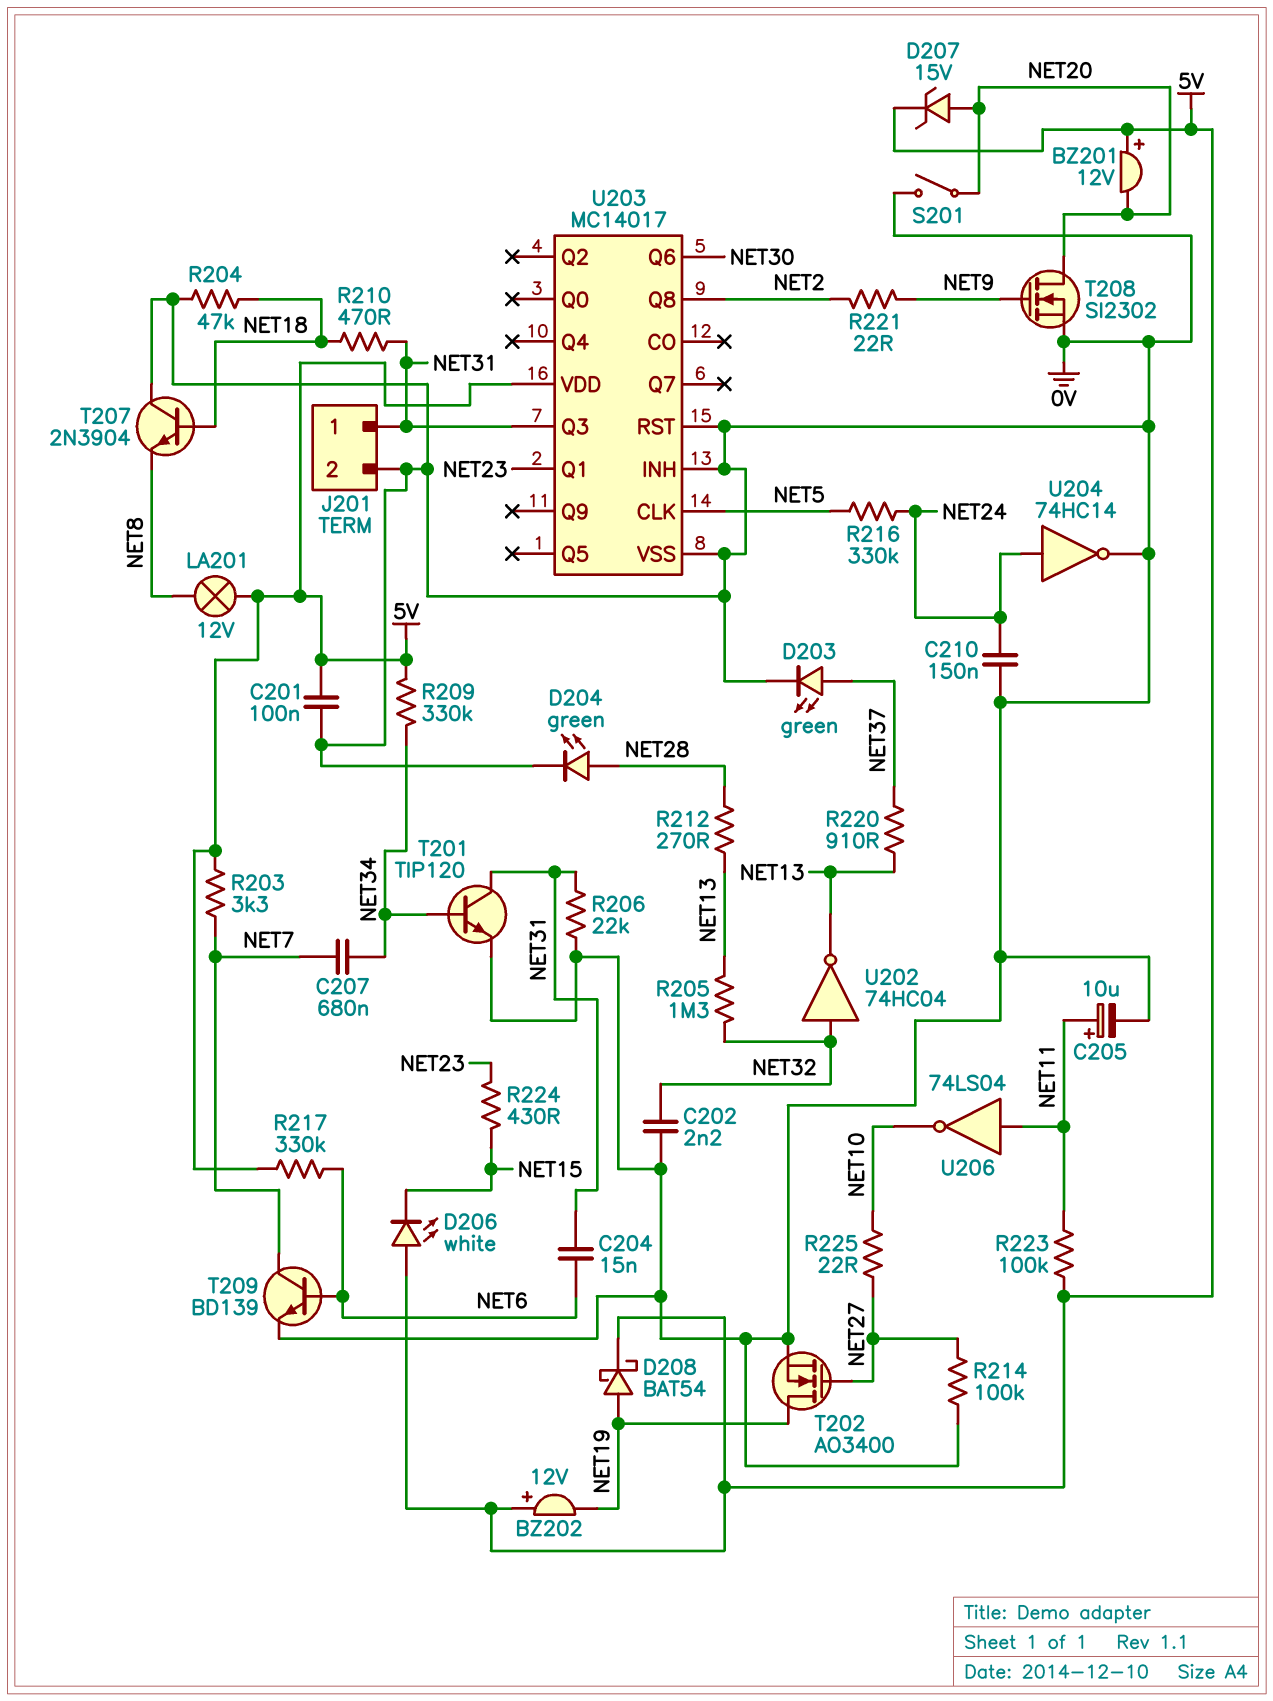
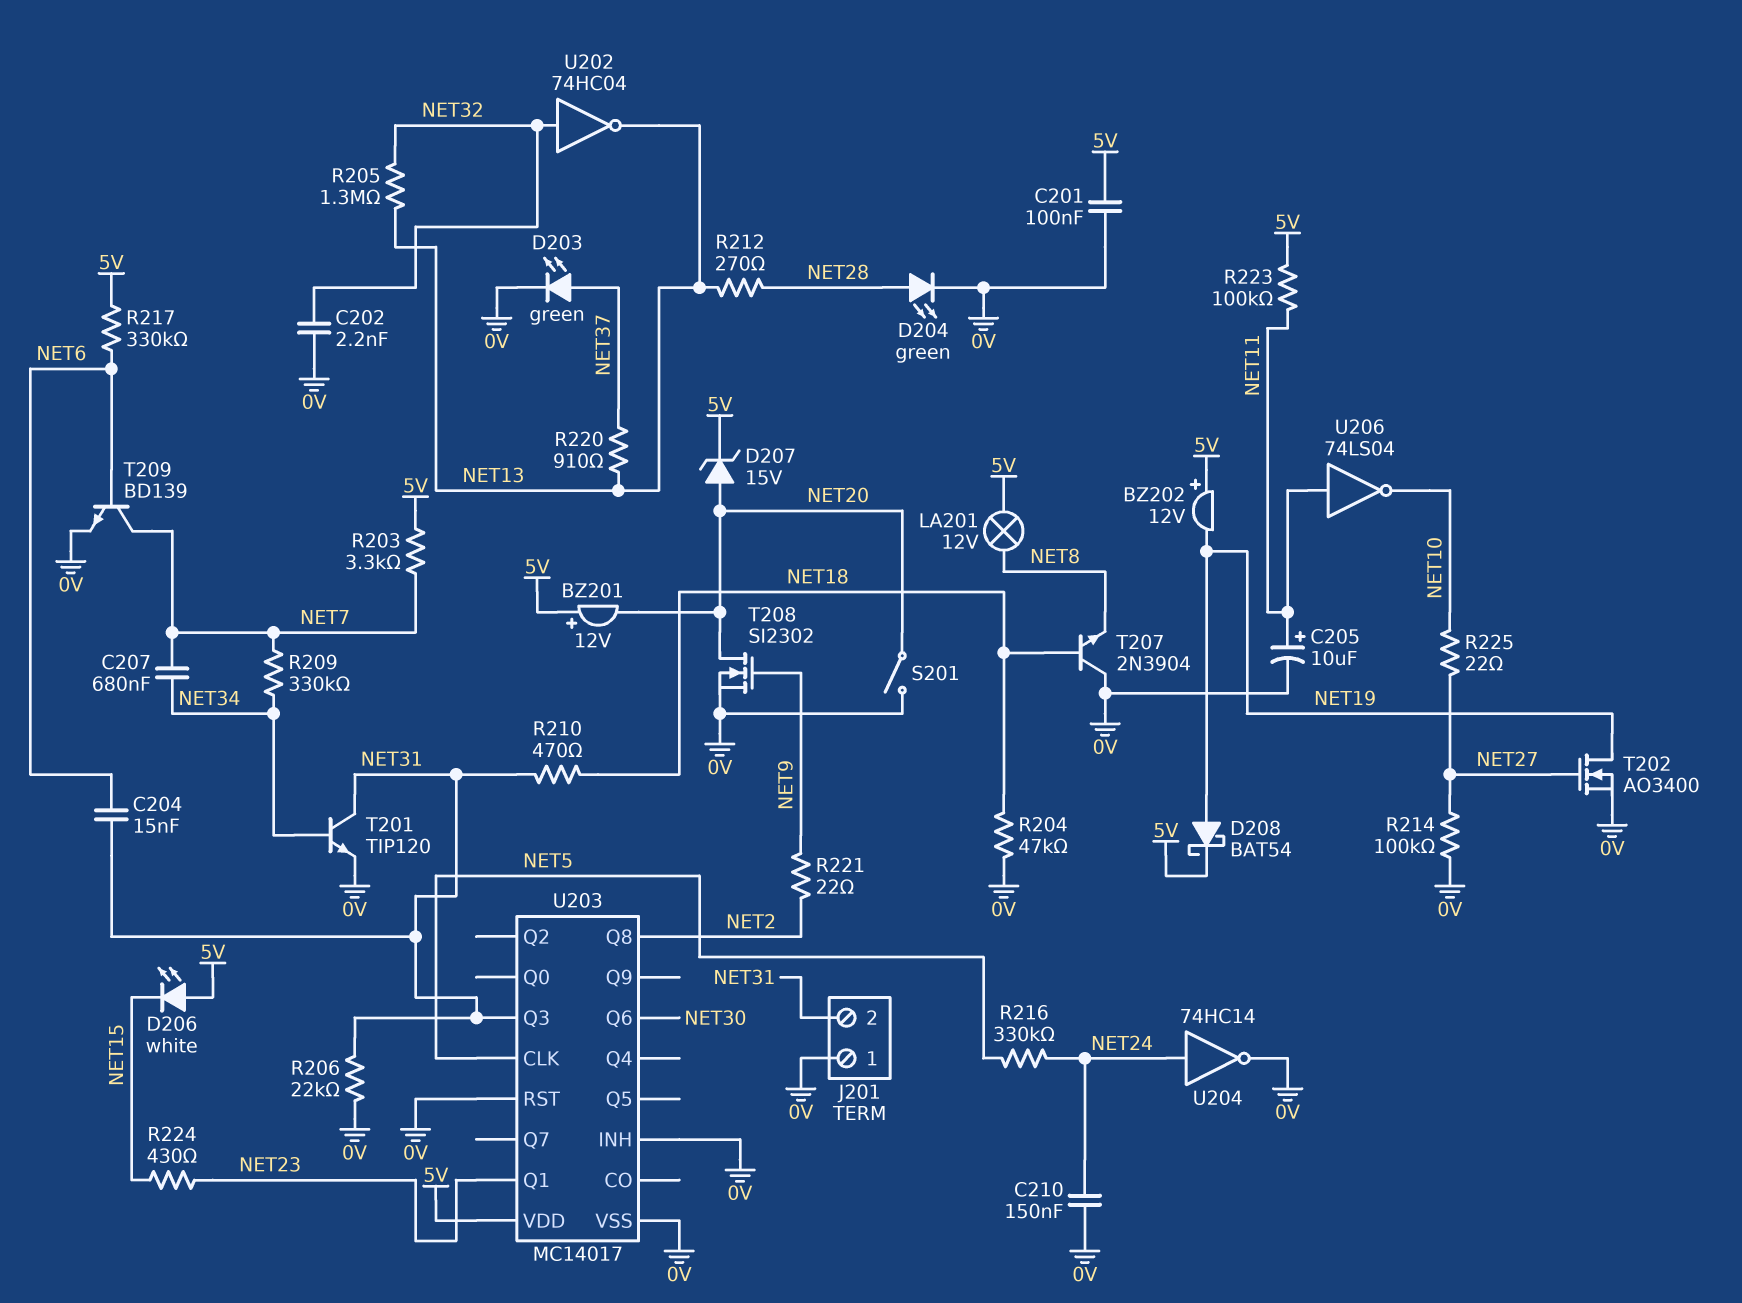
J201 pin 1: NET31 -> 0V
J201 pin 2: 0V -> NET31
R209: 330k (5V, NET34) -> 330k (NET7, NET34)

